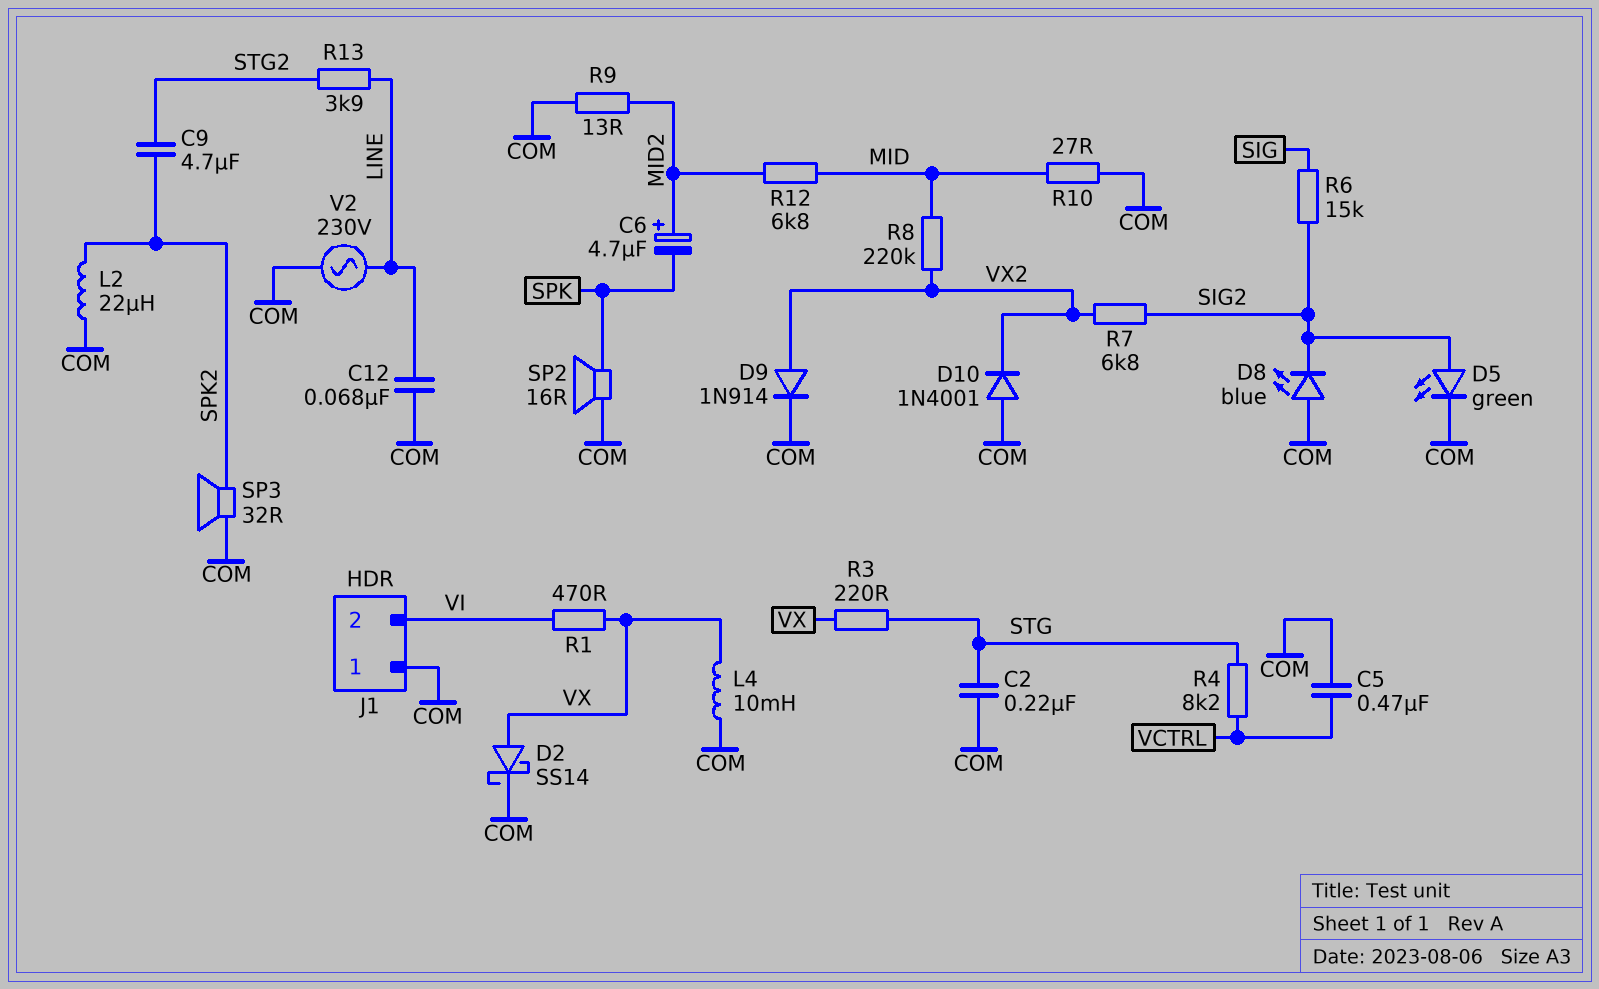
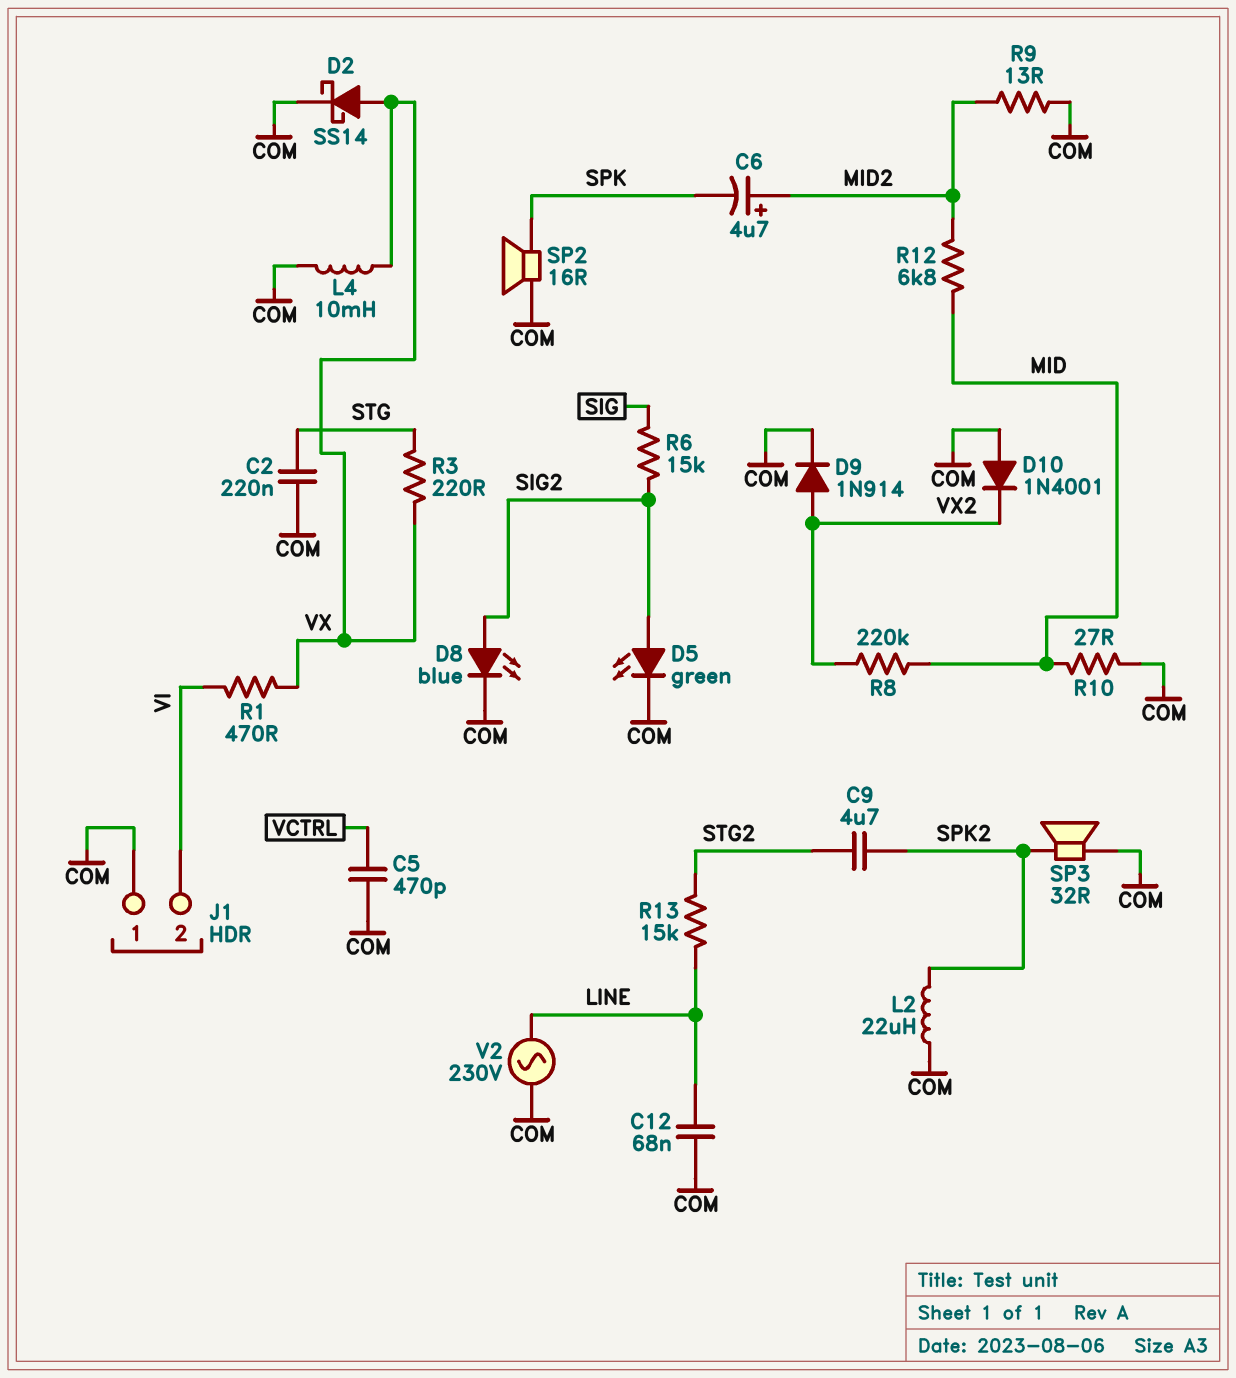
C5: 470nF (COM, VCTRL) -> 470pF (COM, VCTRL)
D8: LED blue (A COM, K SIG2) -> LED blue (A SIG2, K COM)
R4: 8.2k (STG, VCTRL) -> none
R7: 6.8k (SIG2, VX2) -> none
R13: 3.9k (LINE, STG2) -> 15k (LINE, STG2)

